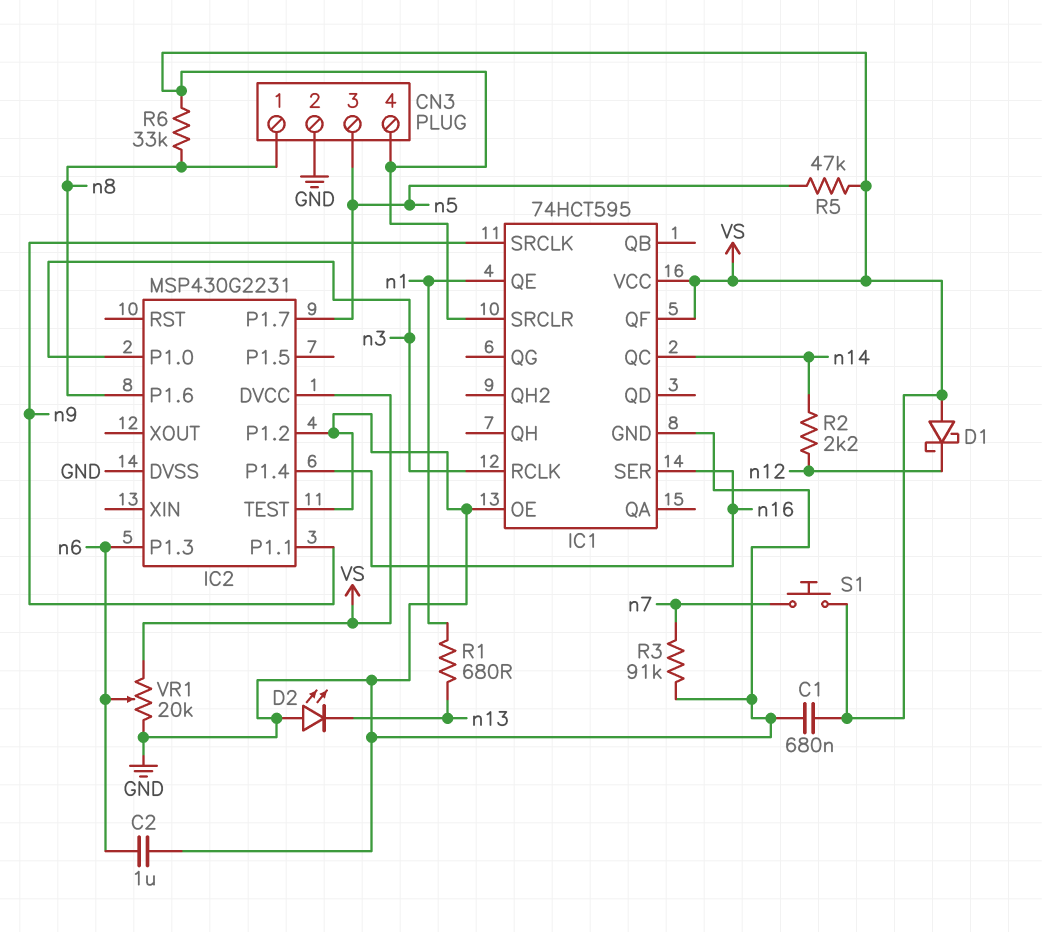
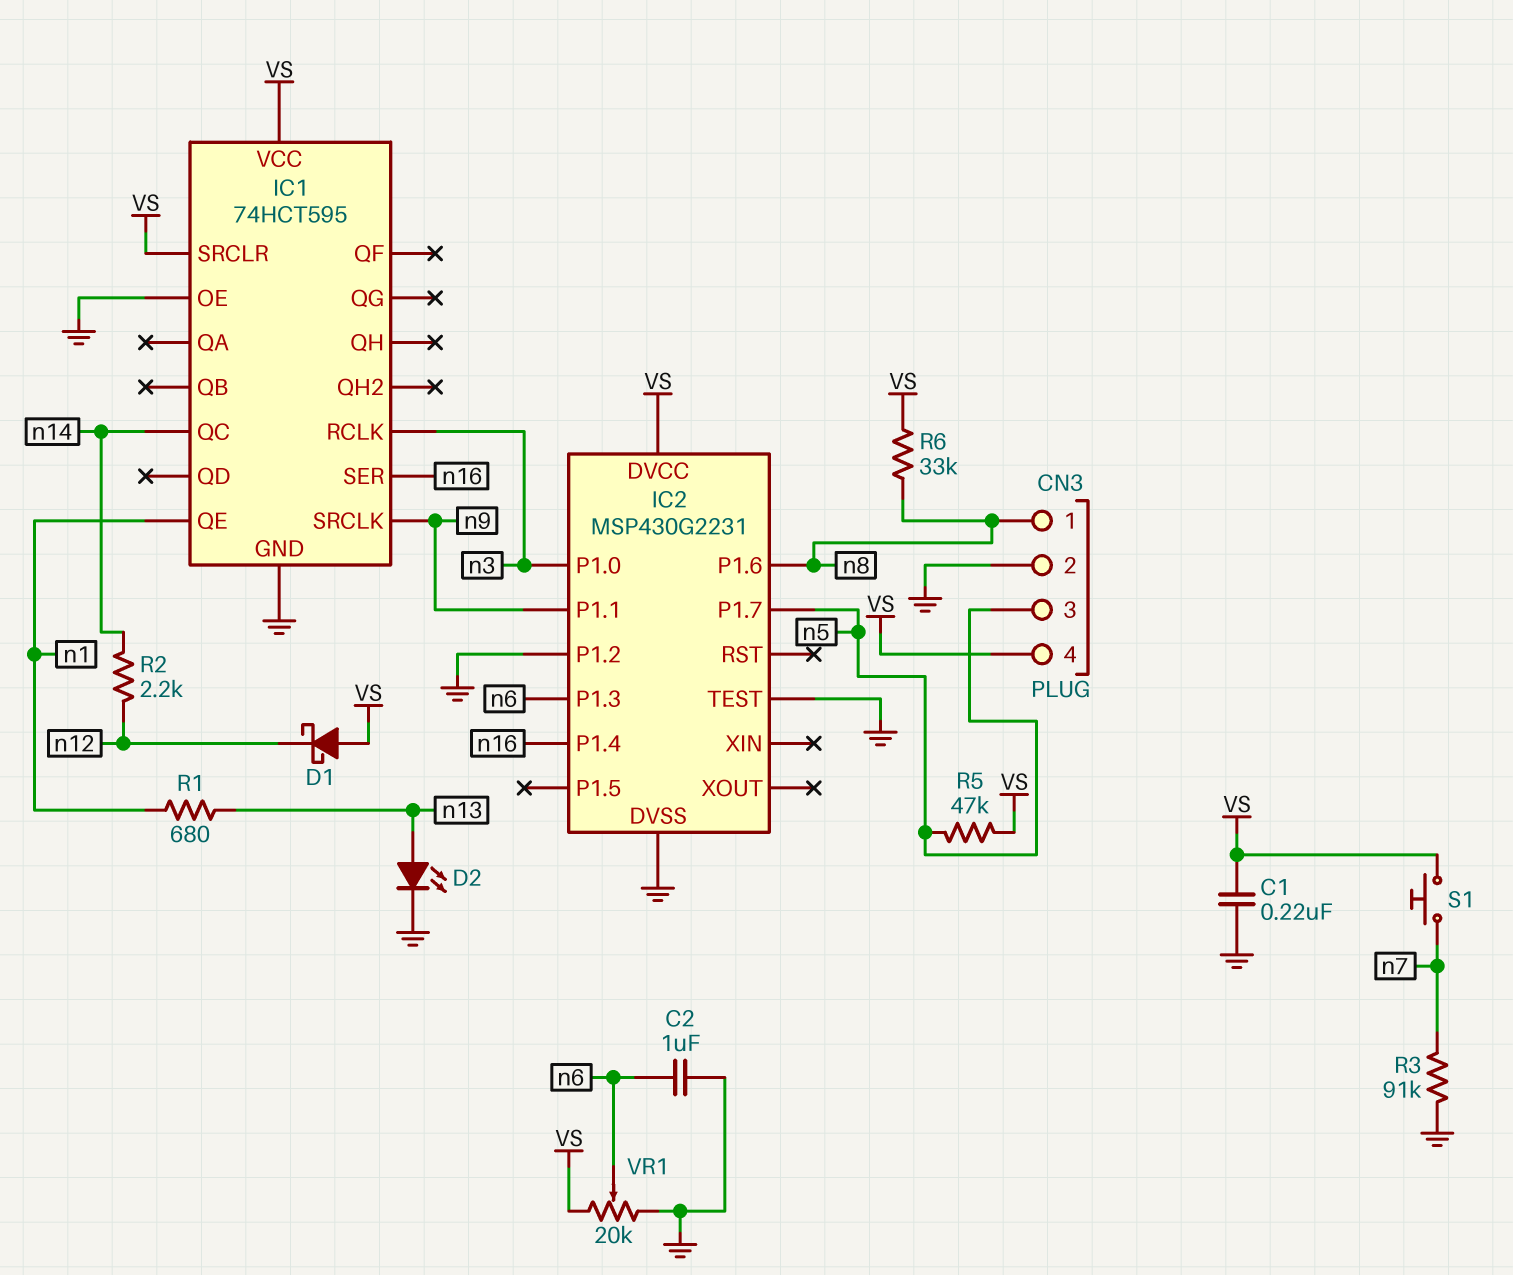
C1: 680nF (GND, VS) -> 220nF (GND, VS)
D2: LED (A GND, K n13) -> LED (A n13, K GND)
IC1 pin QF: VS -> none

